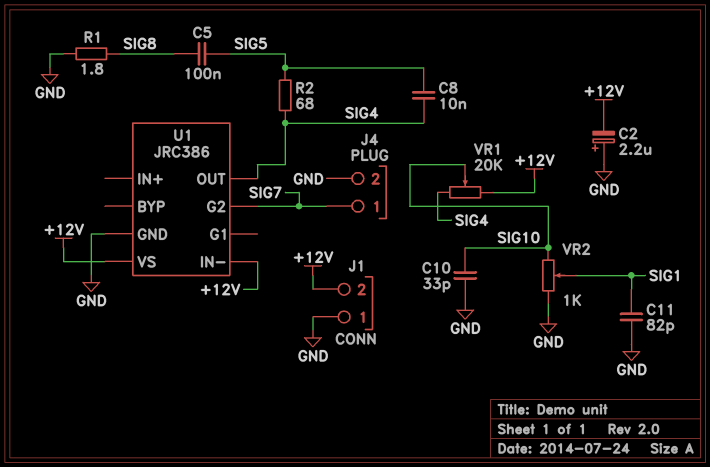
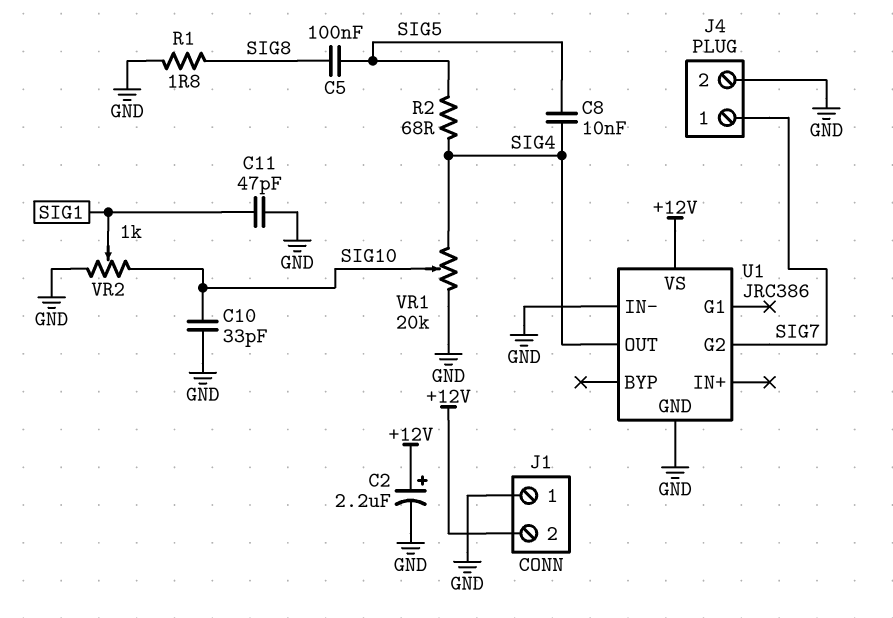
C2: 2.2uF (plus GND, minus +12V) -> 2.2uF (plus +12V, minus GND)
C11: 82pF (GND, SIG1) -> 47pF (GND, SIG1)
U1 pin IN-: +12V -> GND
VR1: 20k (+12V, SIG4, wiper SIG10) -> 20k (GND, SIG4, wiper SIG10)

